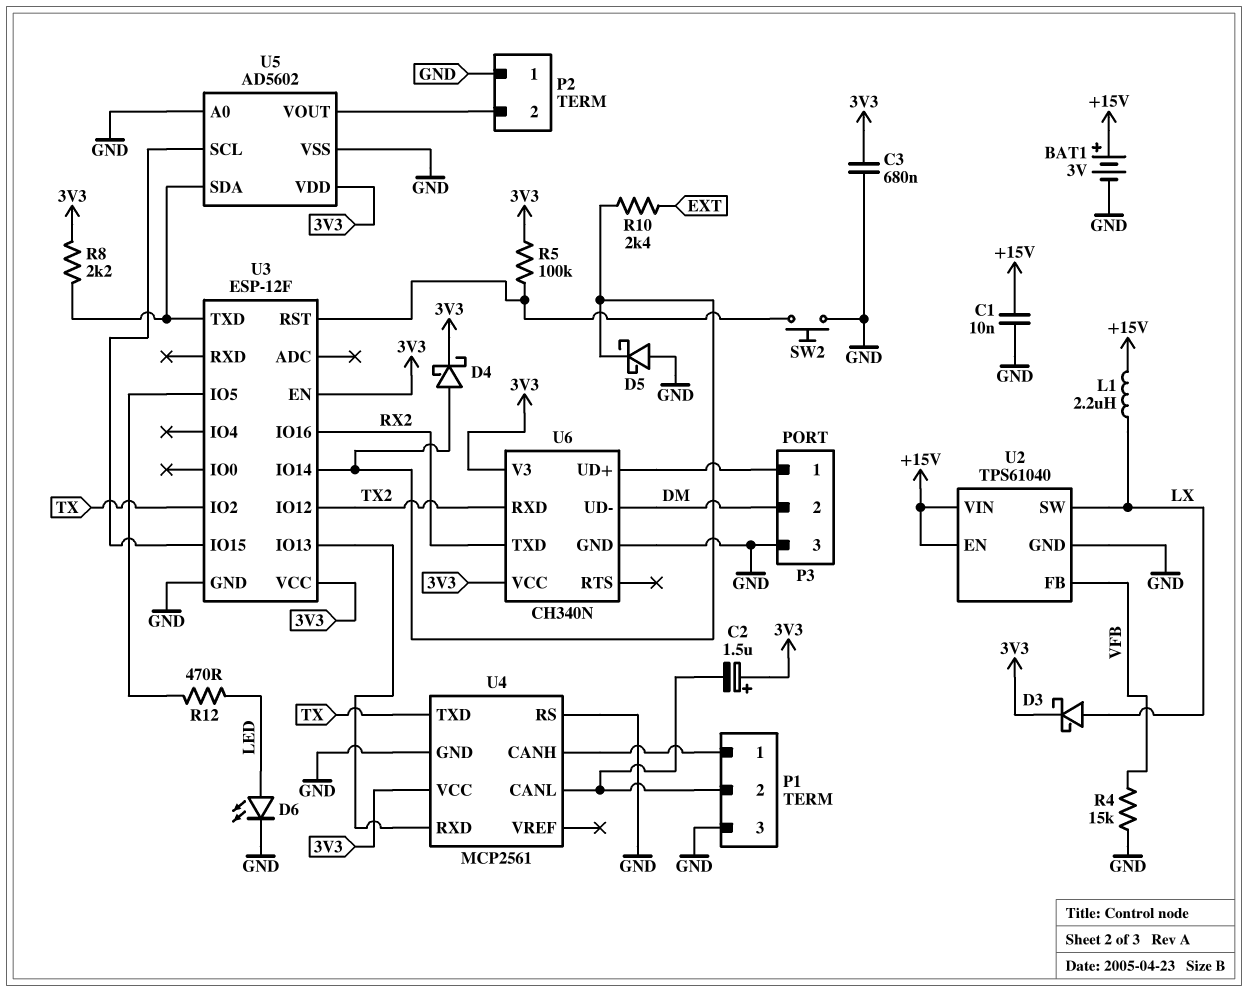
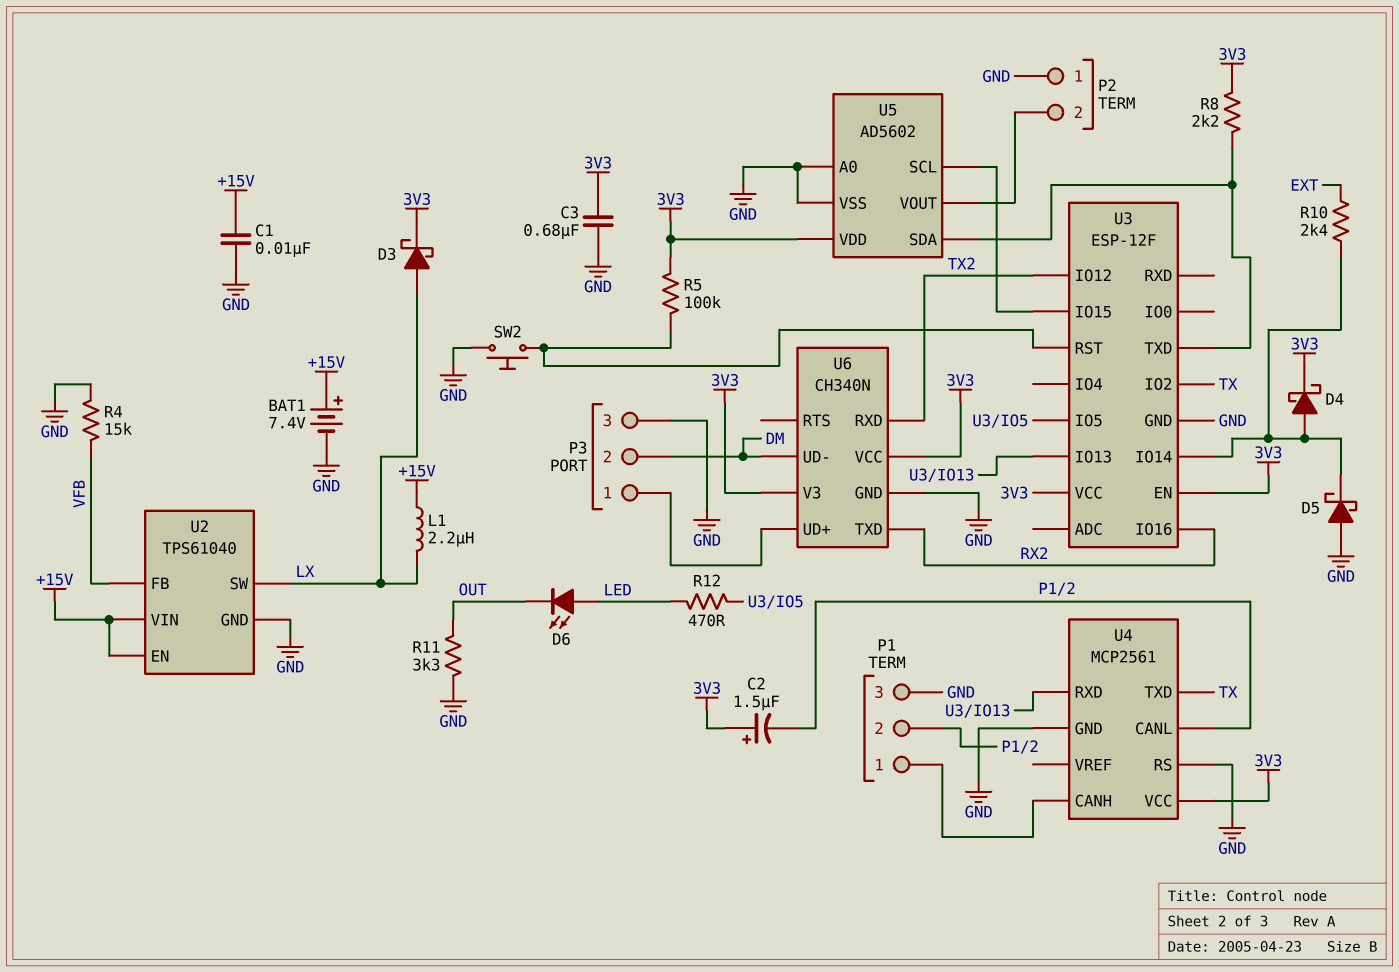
BAT1: 3V (plus +15V, minus GND) -> 7.4V (plus +15V, minus GND)
D6: LED (A LED, K GND) -> LED (A LED, K OUT)
R11: none -> 3.3k (GND, OUT)

